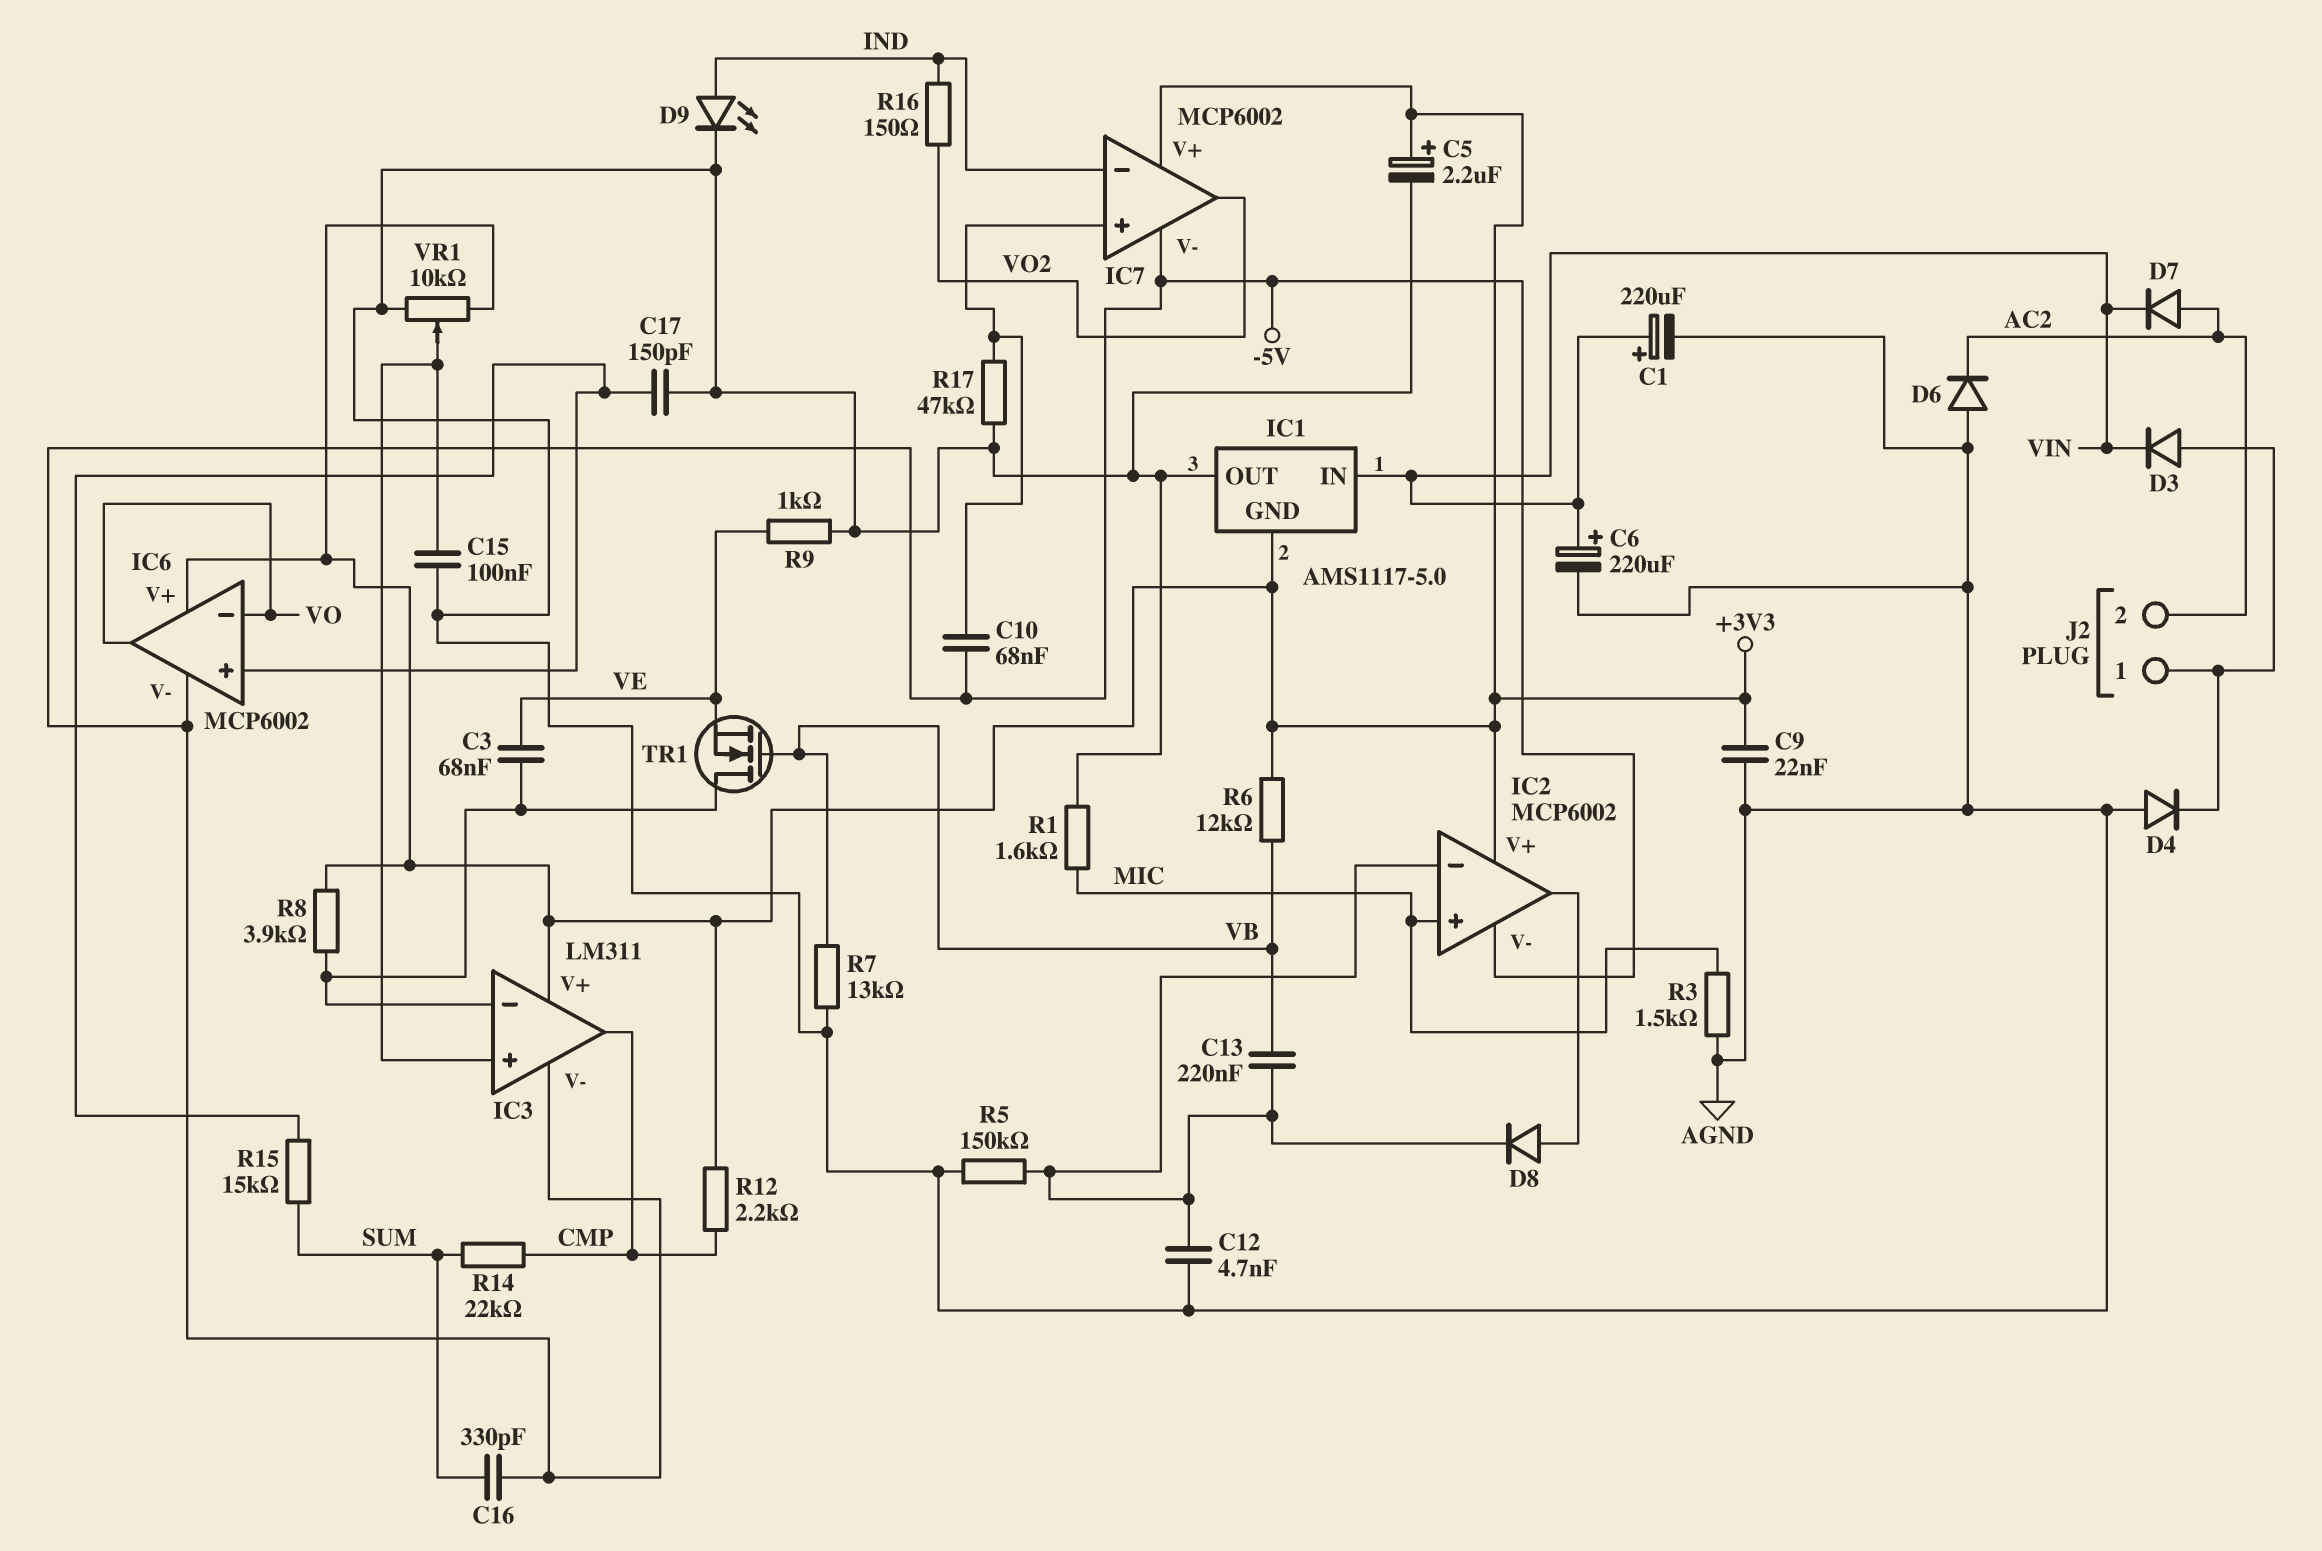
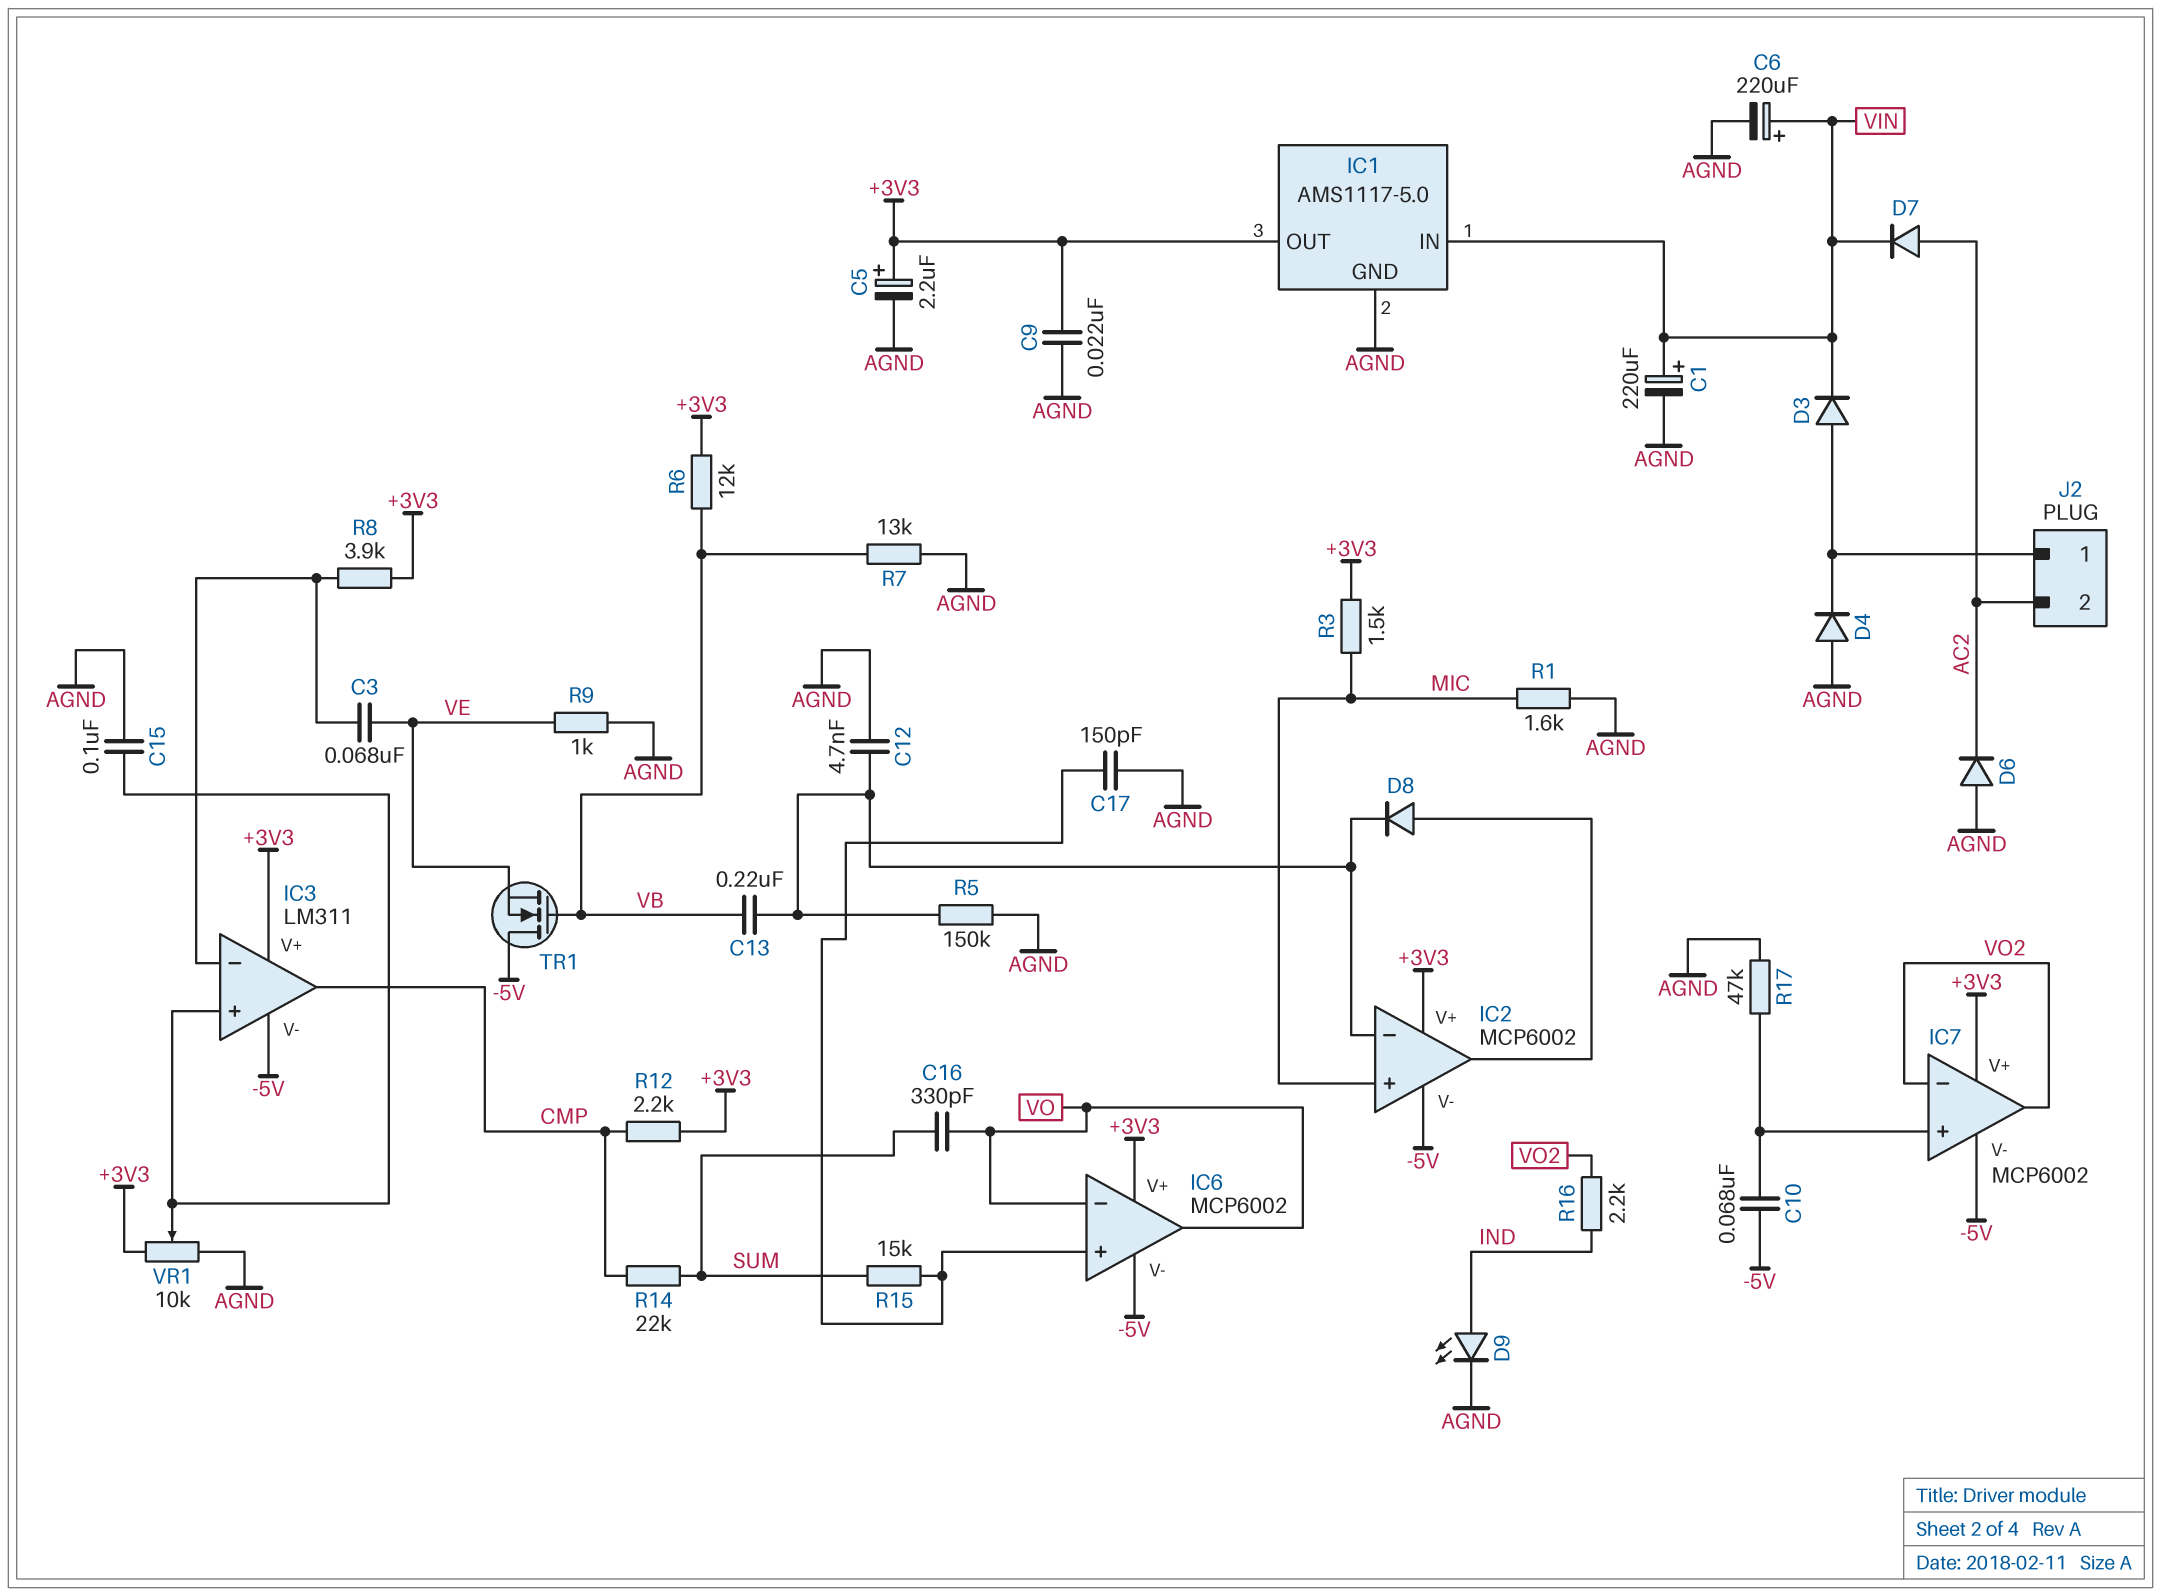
C16: 330pF (-5V, SUM) -> 330pF (SUM, VO)
IC1 pin GND: +3V3 -> AGND
IC1 pin OUT: AGND -> +3V3
IC7 pin in-: IND -> VO2
R3: 1.5k (AGND, MIC) -> 1.5k (+3V3, MIC)
R16: 150 (IND, VO2) -> 2.2k (IND, VO2)
TR1: NMOS (G VB, D IC3/in-, S VE) -> NMOS (G VB, D -5V, S VE)

